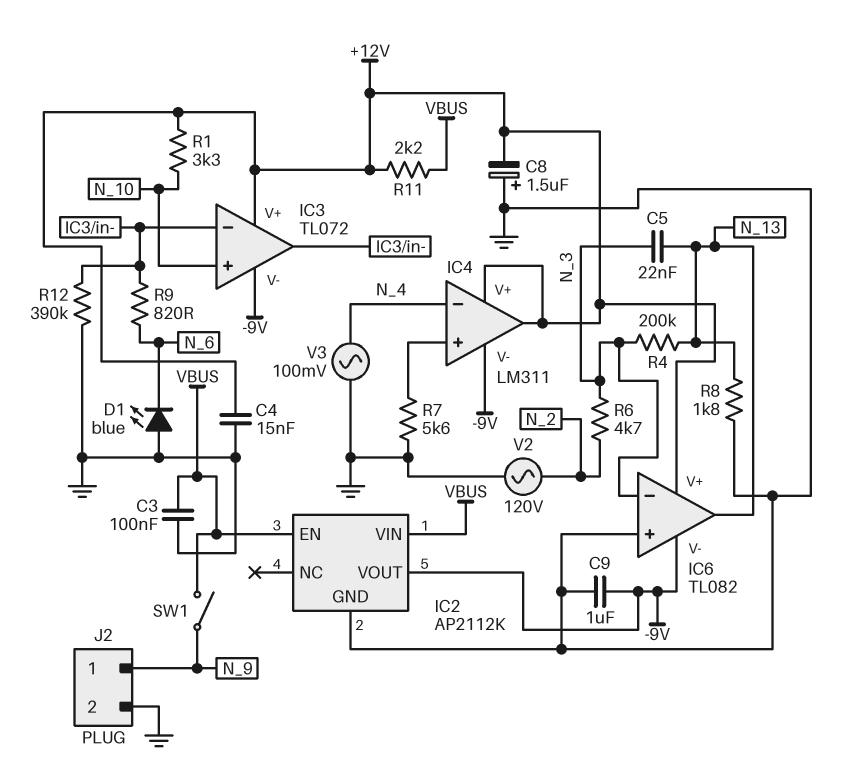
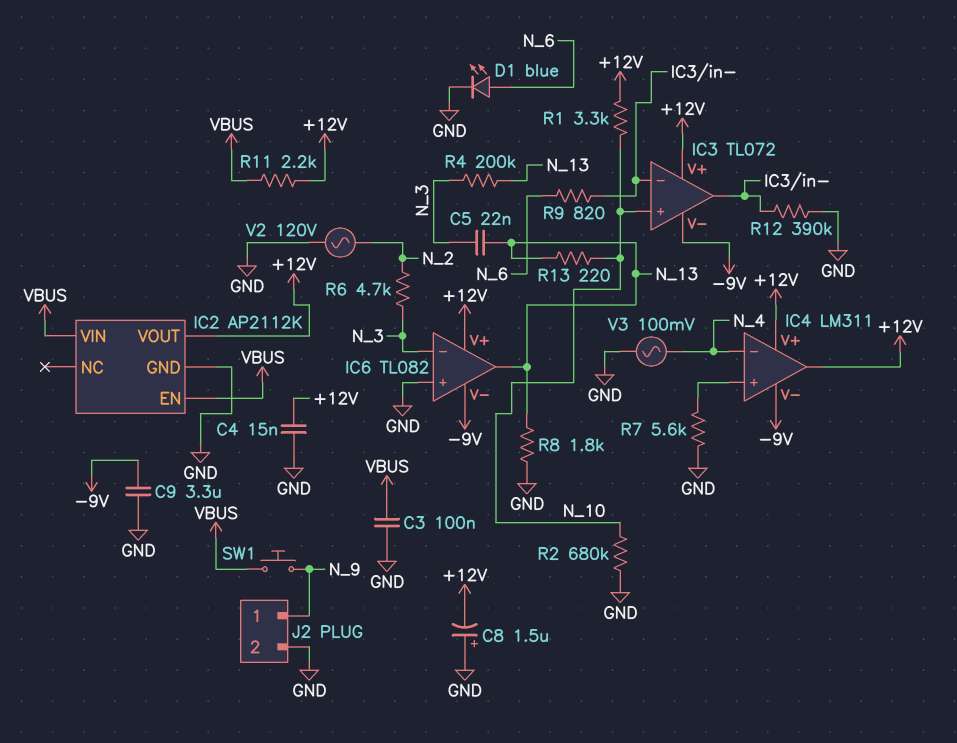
C9: 1uF (-9V, GND) -> 3.3uF (-9V, GND)
D1: LED blue (A GND, K N_6) -> LED blue (A N_6, K GND)
IC2 pin VOUT: -9V -> +12V
R2: none -> 680k (GND, N_10)
R13: none -> 220 (N_10, N_13)
SW1: switch (N_9, VBUS) -> button (N_9, VBUS)

